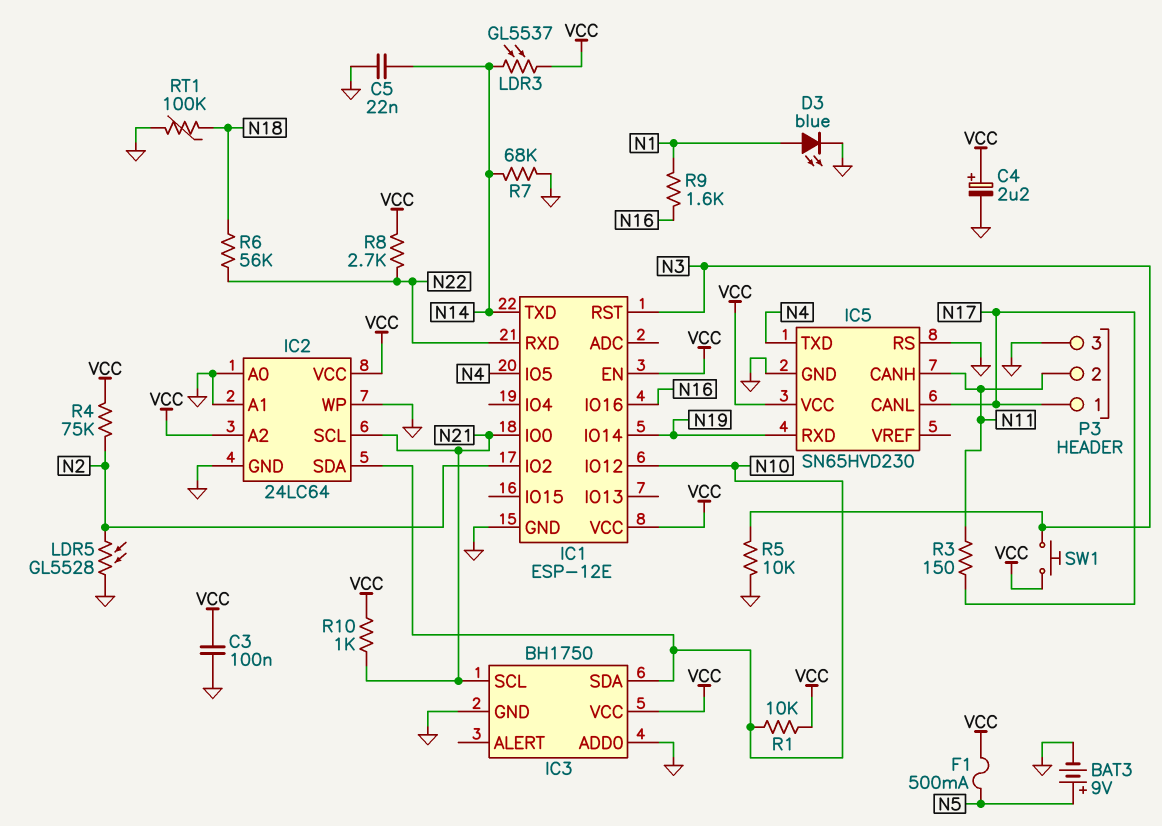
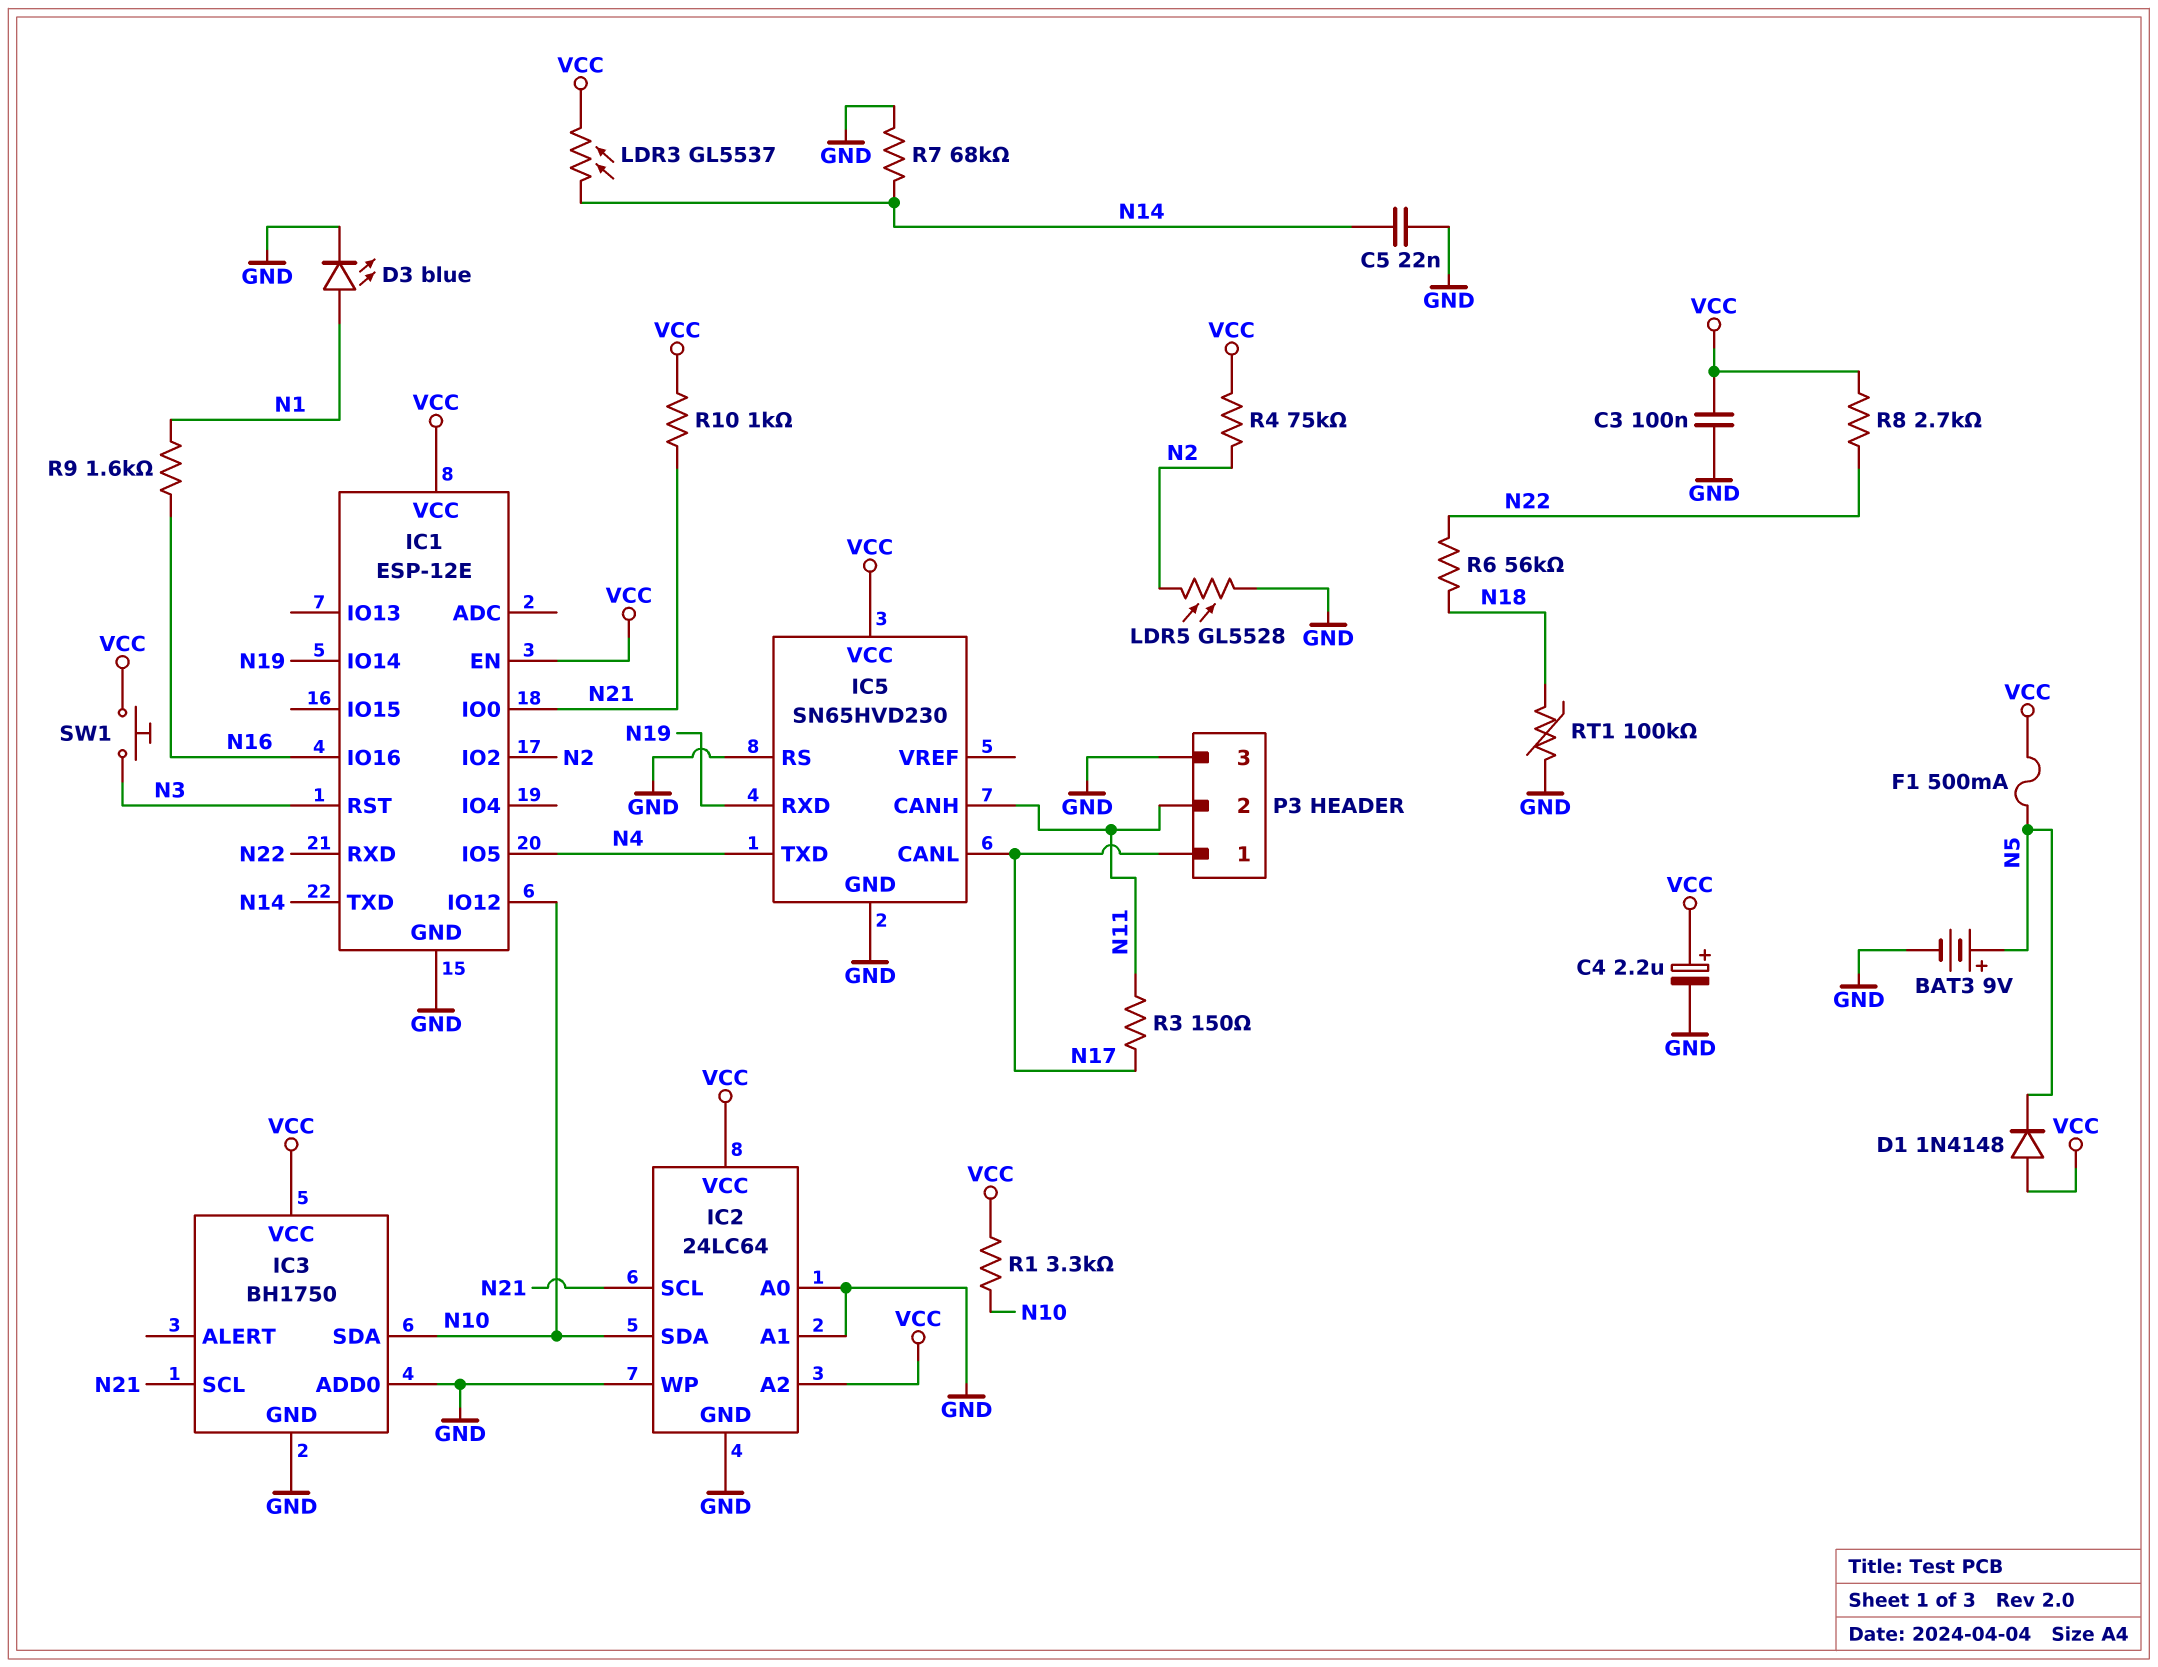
D1: none -> diode 1N4148 (A VCC, K N5)
R1: 10k (N10, VCC) -> 3.3k (N10, VCC)
R5: 10k (GND, N3) -> none

